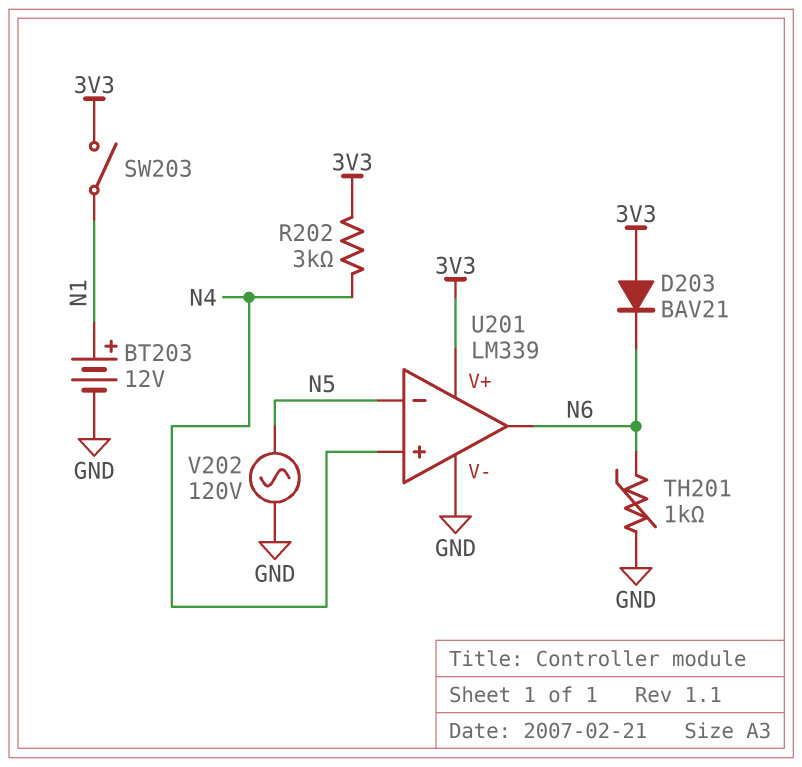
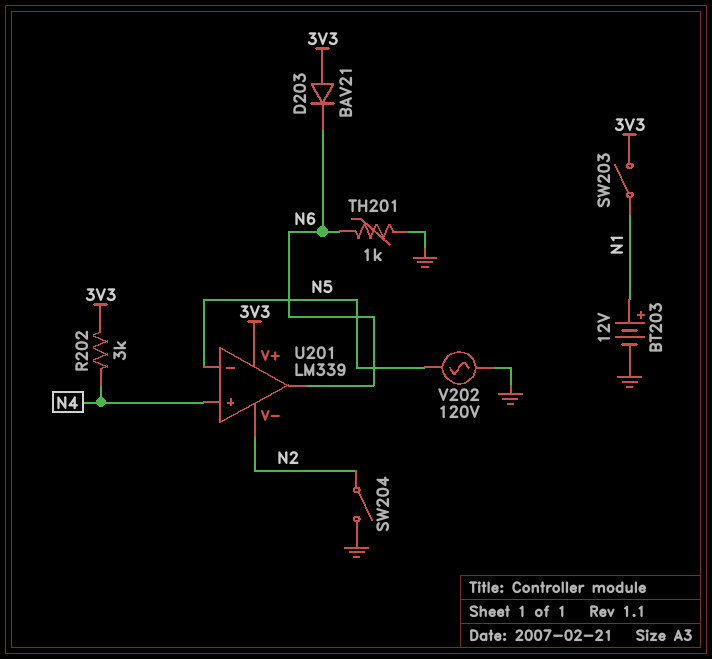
SW204: none -> switch (GND, N2)
U201 pin V-: GND -> N2

